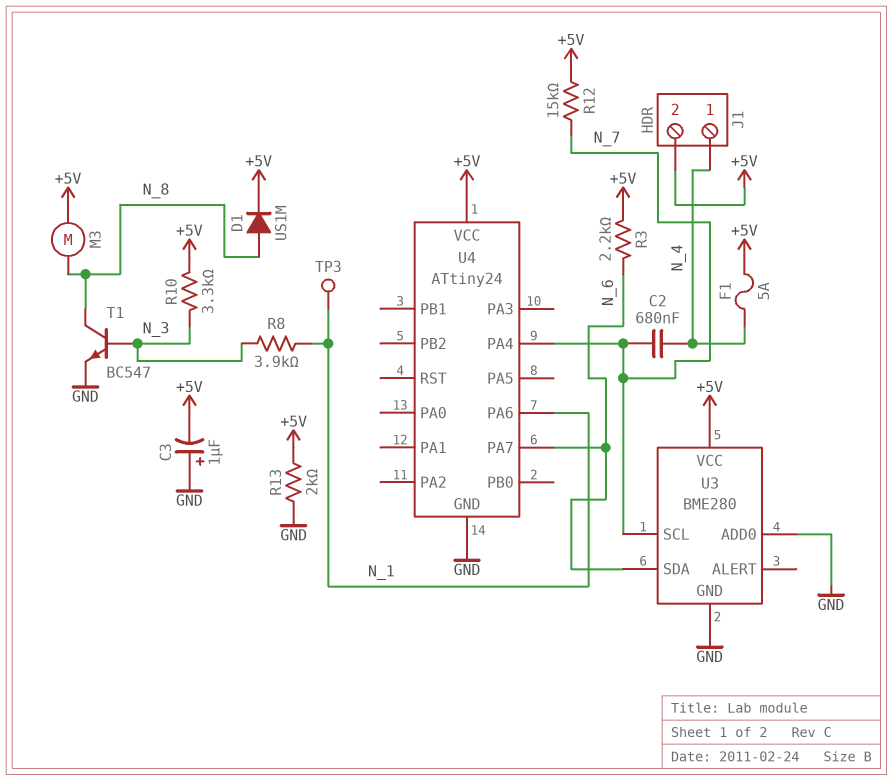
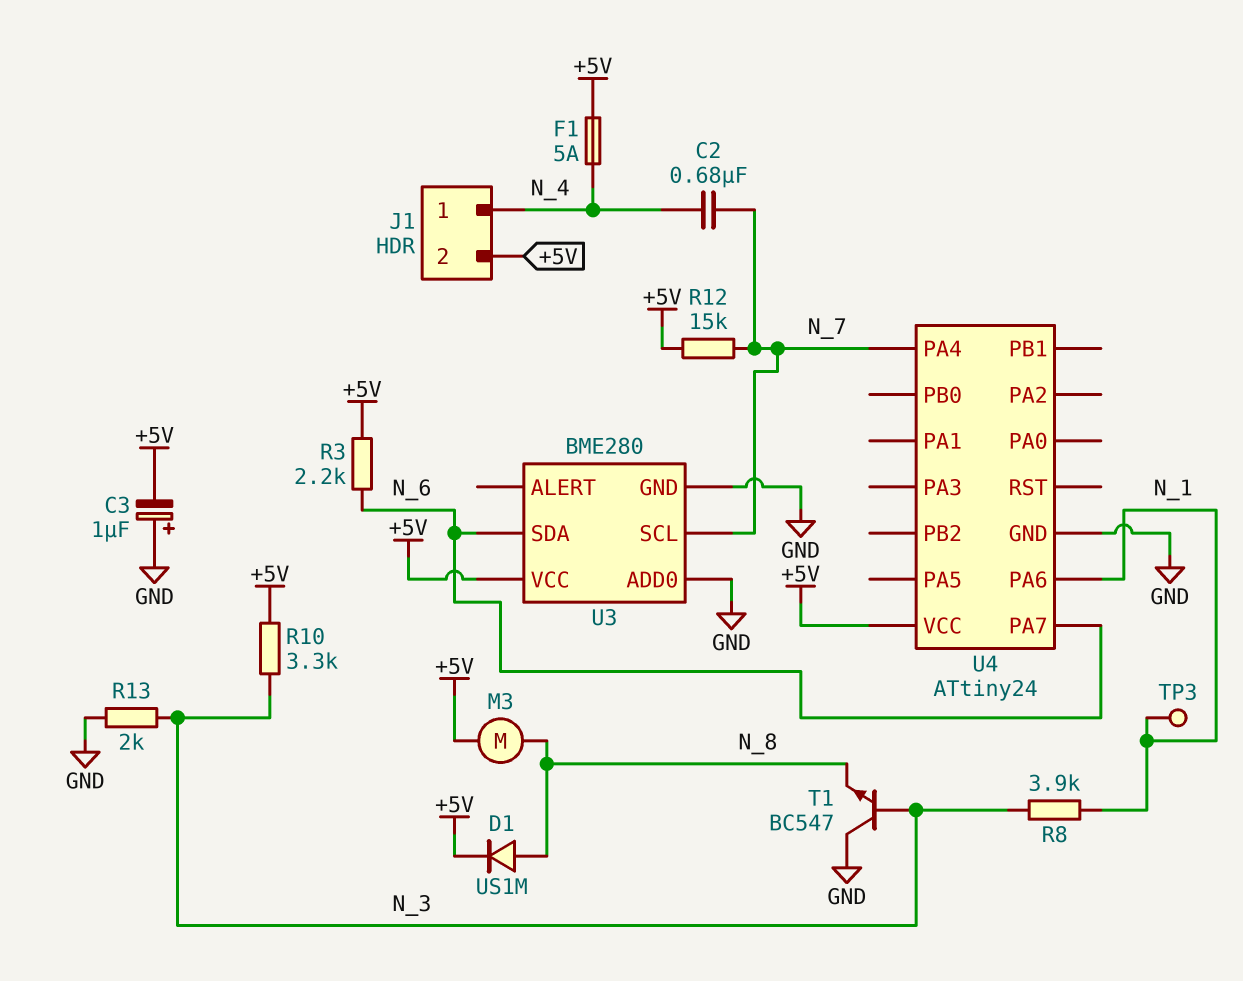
R13: 2k (+5V, GND) -> 2k (GND, N_3)
T1: NPN BC547 (B N_3, C N_8, E GND) -> NPN BC547 (B N_3, C GND, E N_8)

